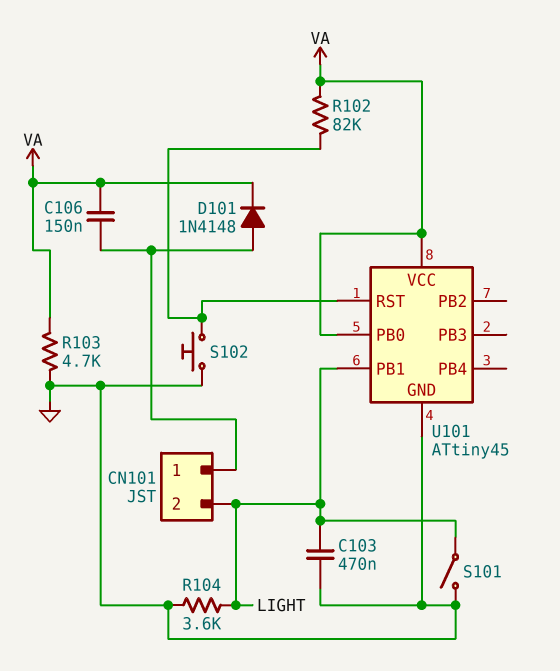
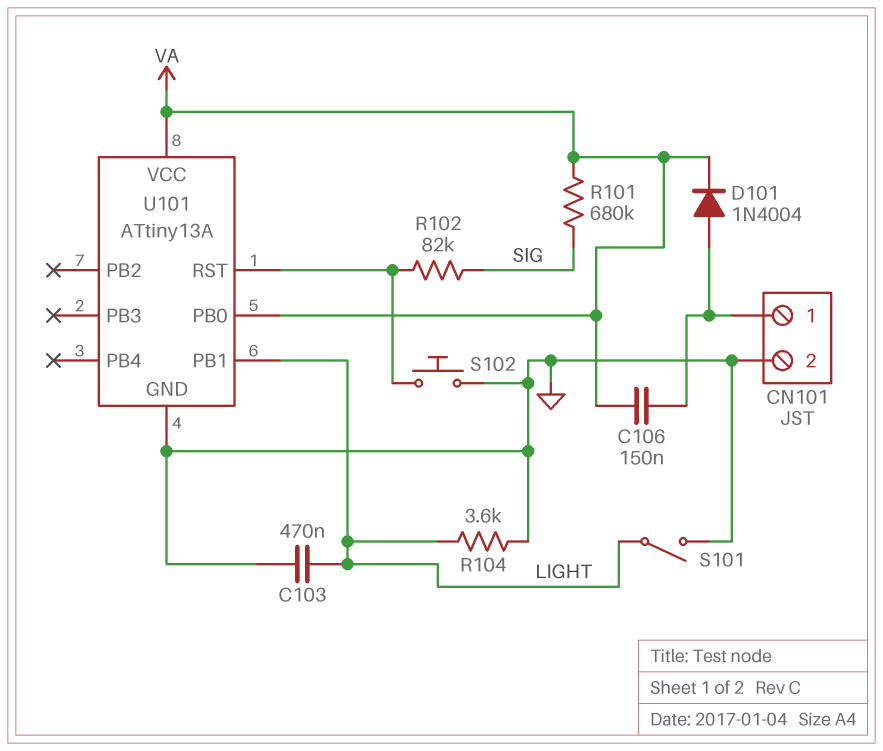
CN101 pin 2: LIGHT -> GND
D101: diode 1N4148 (A CN101/1, K VA) -> diode 1N4004 (A CN101/1, K VA)
R101: none -> 680k (SIG, VA)
R102: 82k (U101/RST, VA) -> 82k (SIG, U101/RST)
R103: 4.7k (GND, VA) -> none
U101: ATtiny45 -> ATtiny13A

